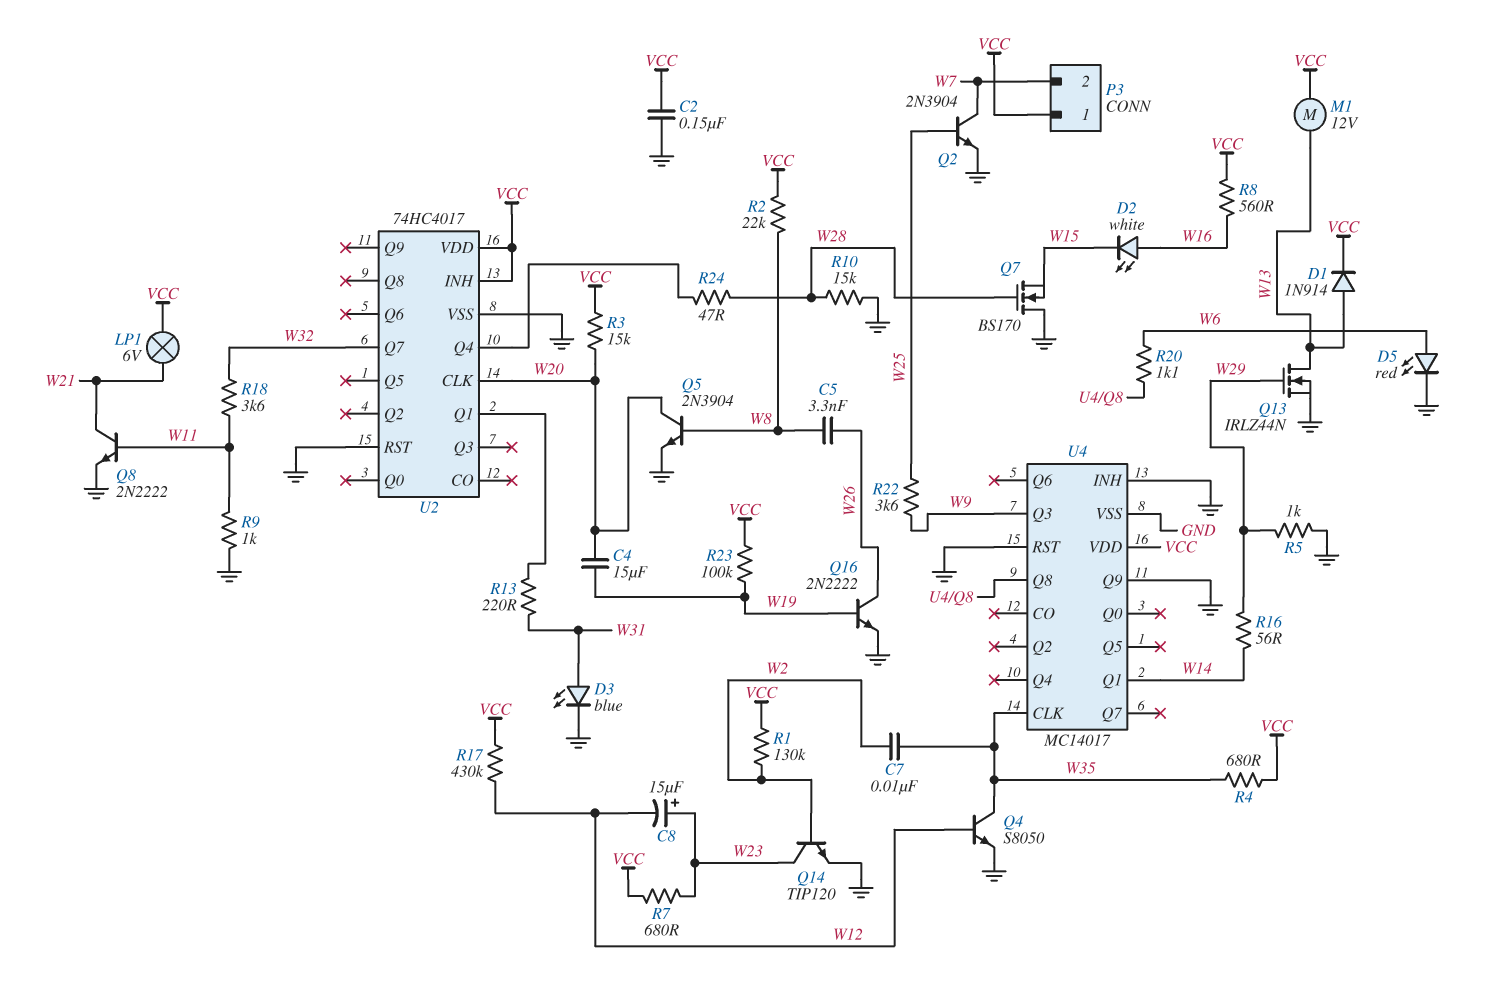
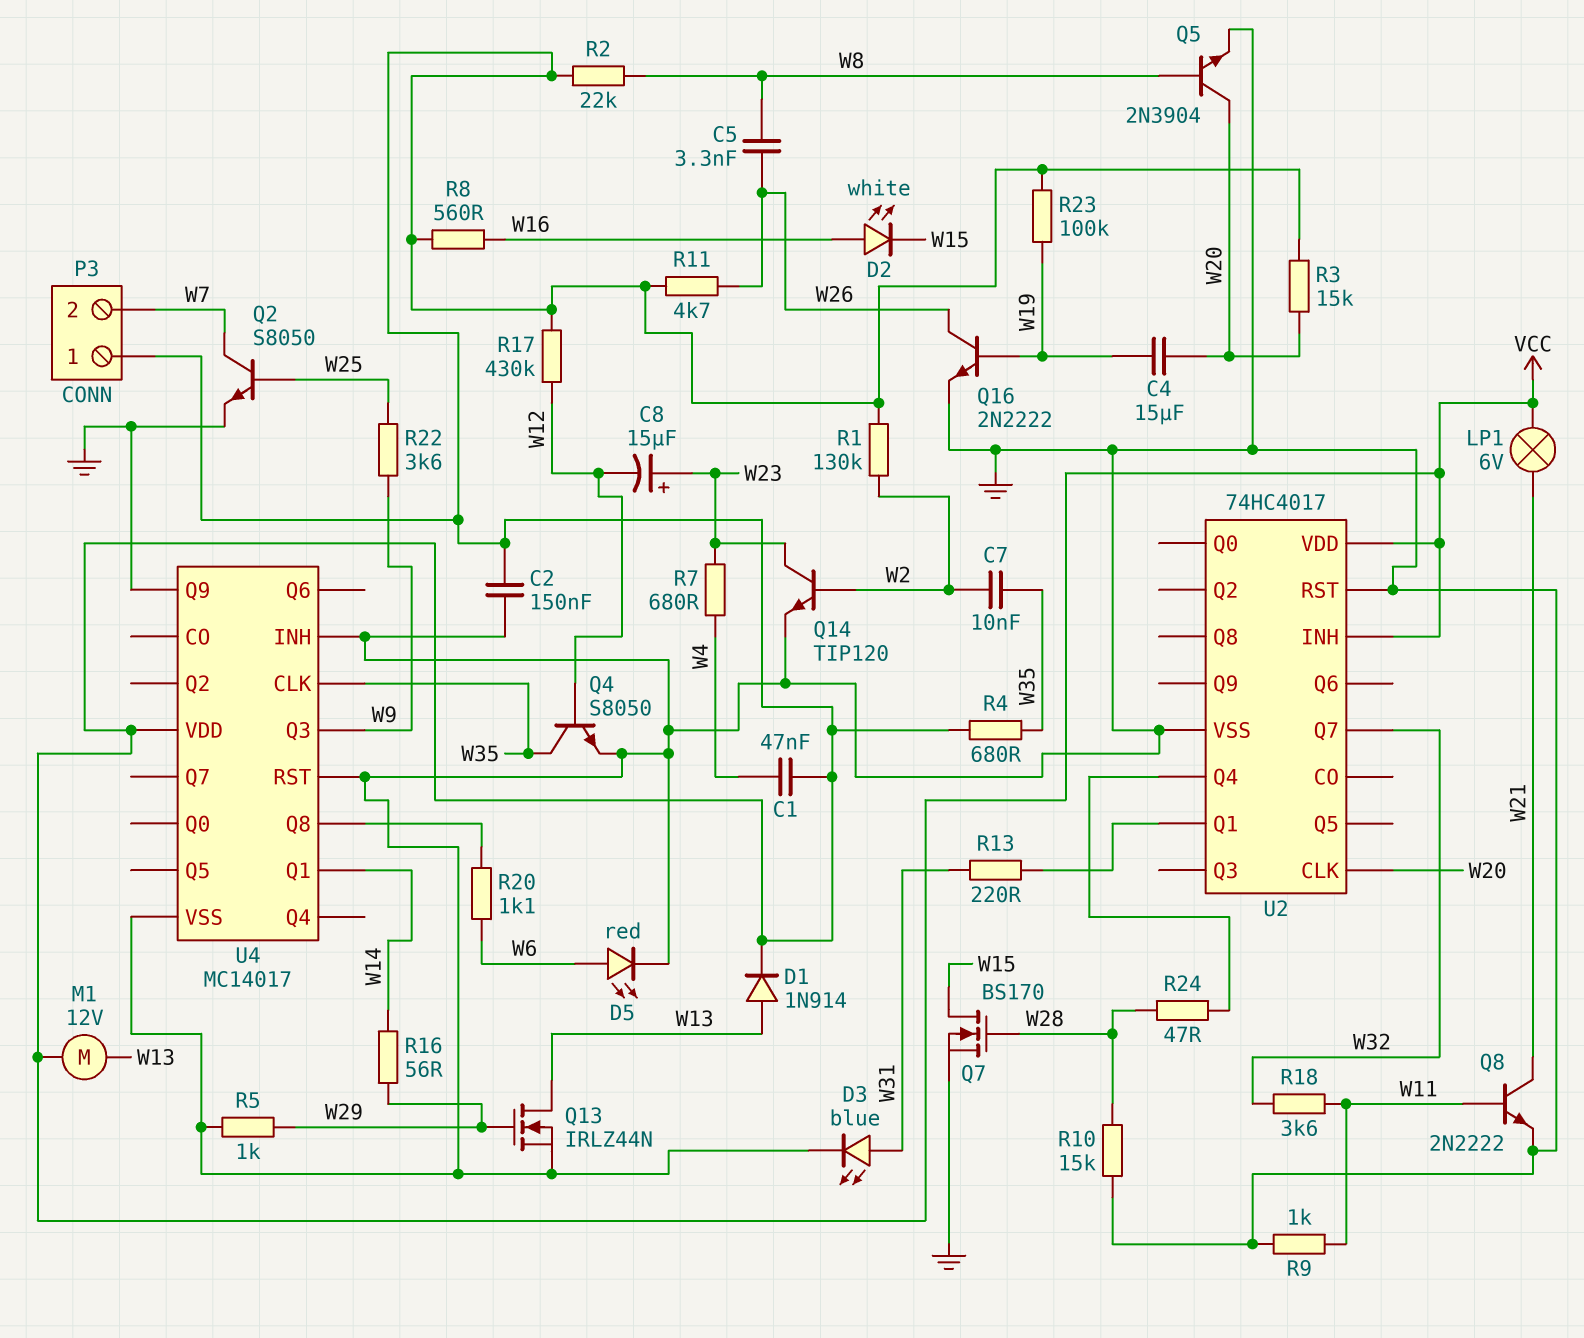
C1: none -> 47nF (VCC, W4)
Q2: NPN 2N3904 (B W25, C W7, E GND) -> NPN S8050 (B W25, C W7, E GND)
Q7: NMOS BS170 (G W28, D GND, S W15) -> NMOS BS170 (G W28, D W15, S GND)
R7: 680 (VCC, W23) -> 680 (W4, W23)
R11: none -> 4.7k (VCC, W26)

